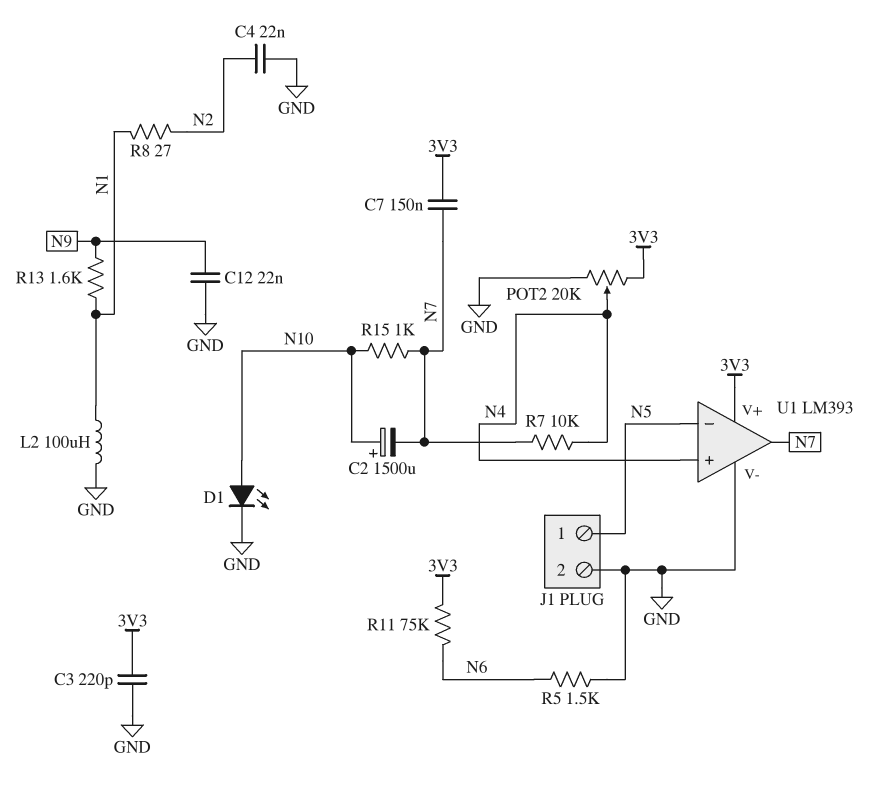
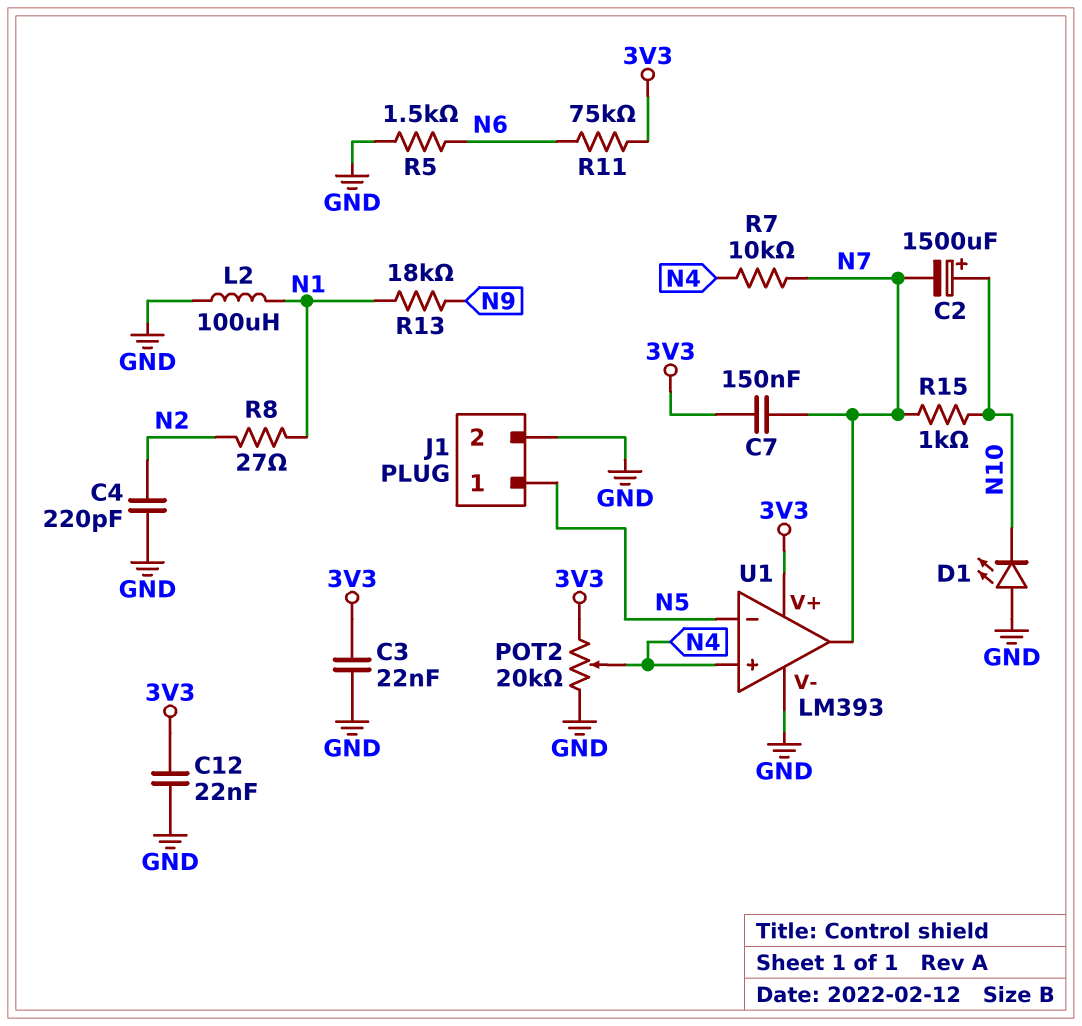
C3: 220pF (3V3, GND) -> 22nF (3V3, GND)
C4: 22nF (GND, N2) -> 220pF (GND, N2)
C12: 22nF (GND, N9) -> 22nF (3V3, GND)
D1: LED (A N10, K GND) -> LED (A GND, K N10)
R13: 1.6k (N1, N9) -> 18k (N1, N9)

